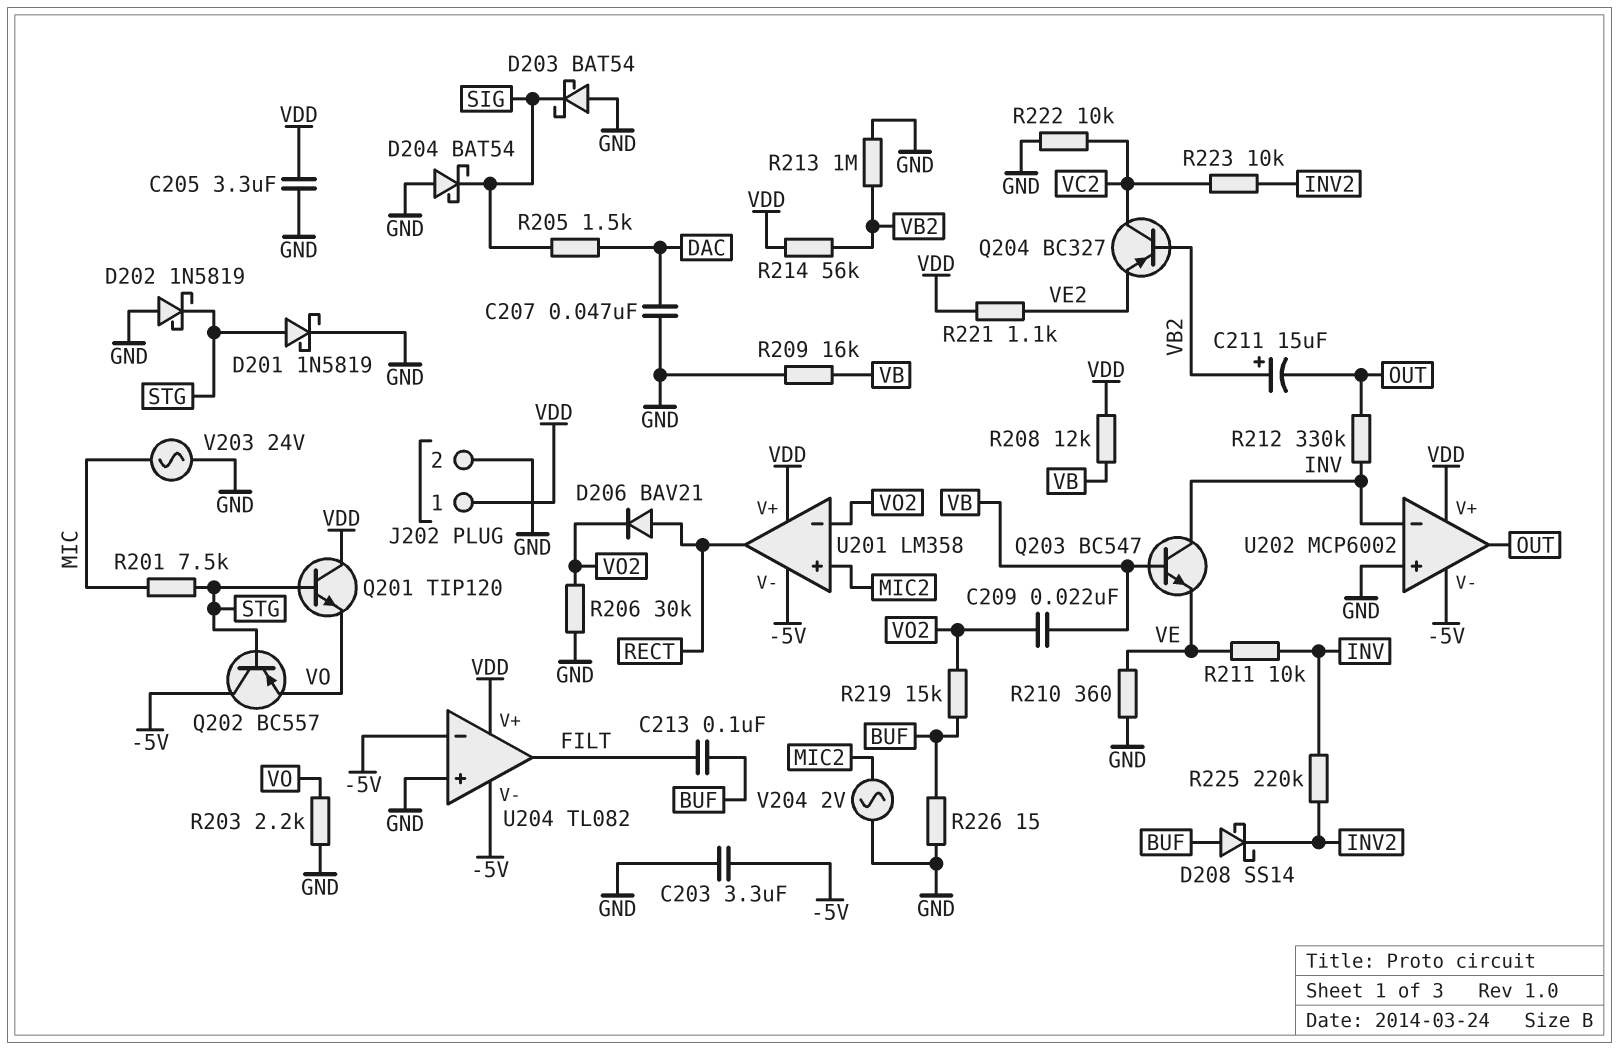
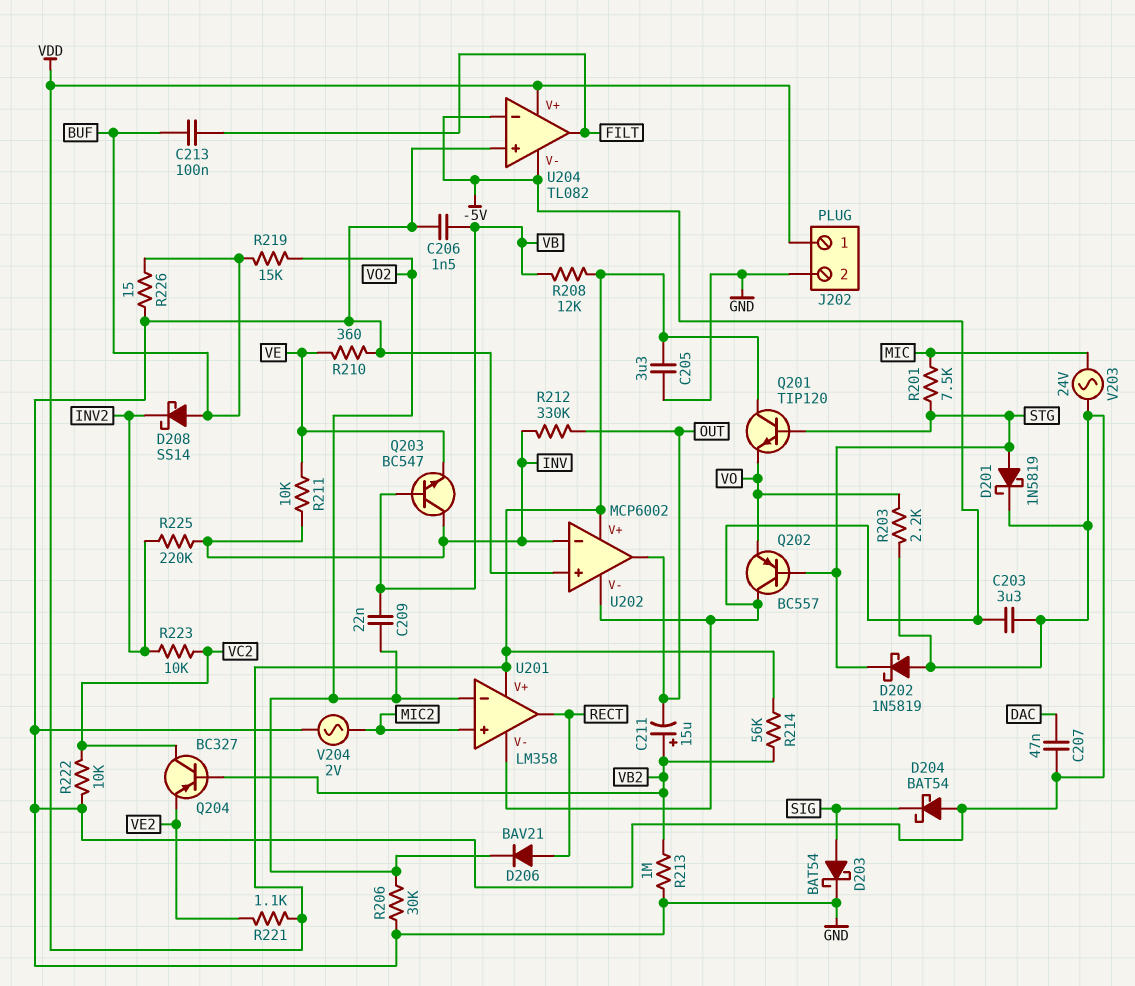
C206: none -> 1.5nF (GND, VB)
D203: schottky BAT54 (A GND, K SIG) -> schottky BAT54 (A SIG, K GND)
R205: 1.5k (DAC, SIG) -> none
R209: 16k (GND, VB) -> none

